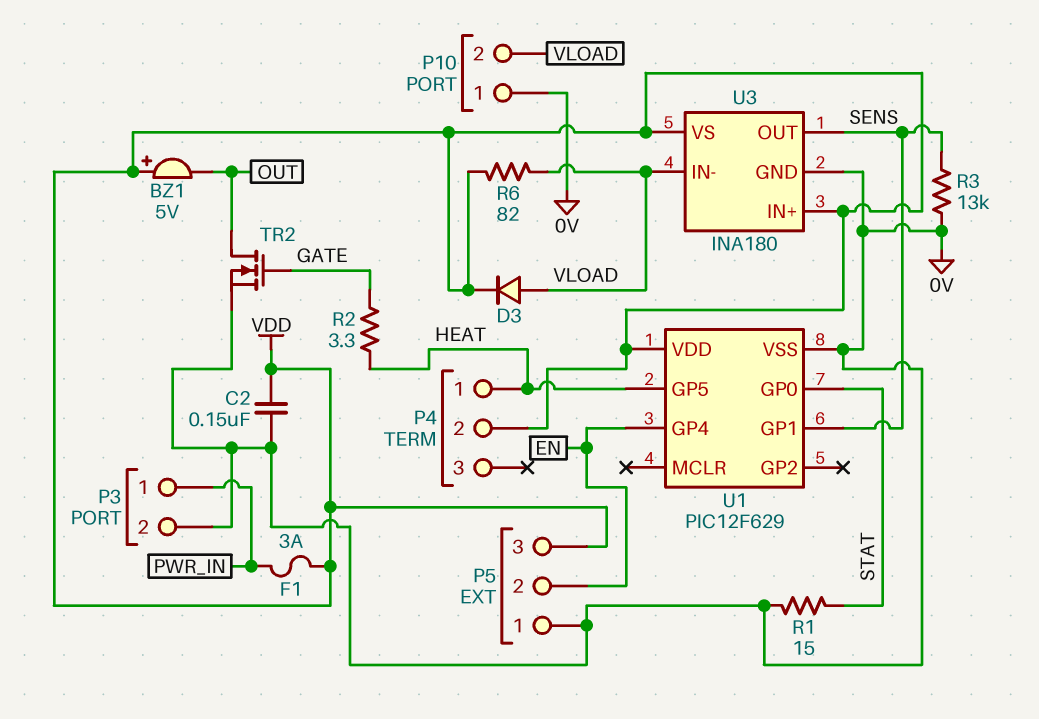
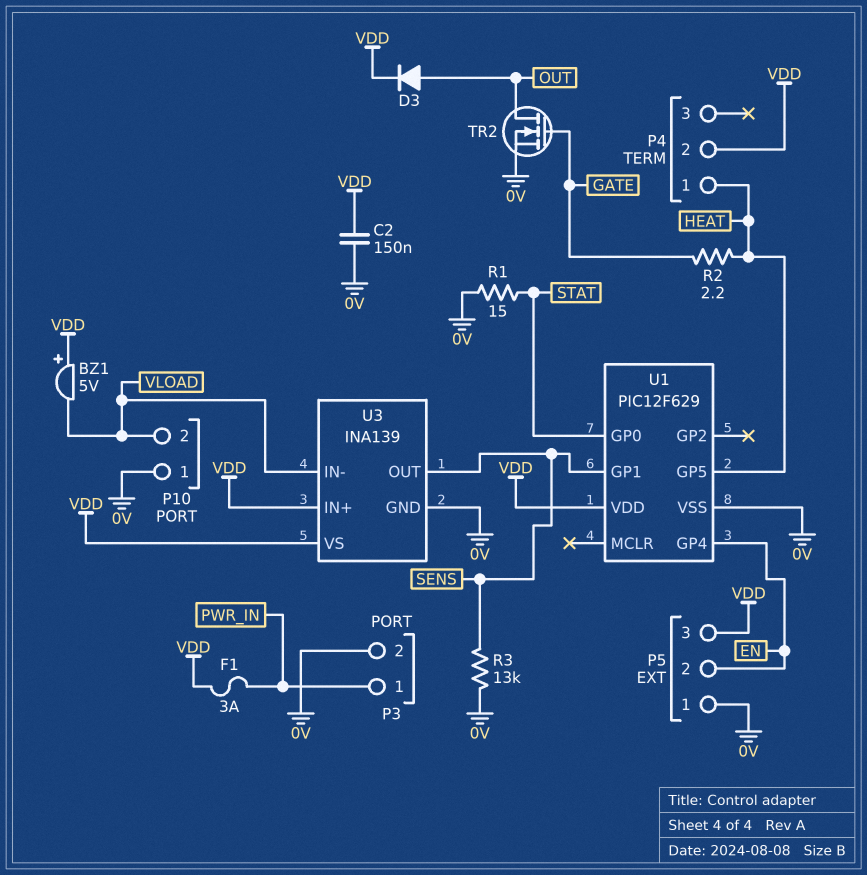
BZ1: buzzer 5V (plus VDD, minus OUT) -> buzzer 5V (plus VDD, minus VLOAD)
D3: diode (A VLOAD, K VDD) -> diode (A OUT, K VDD)
R2: 3.3 (GATE, HEAT) -> 2.2 (GATE, HEAT)
R6: 82 (VDD, VLOAD) -> none
U3: INA180 -> INA139

